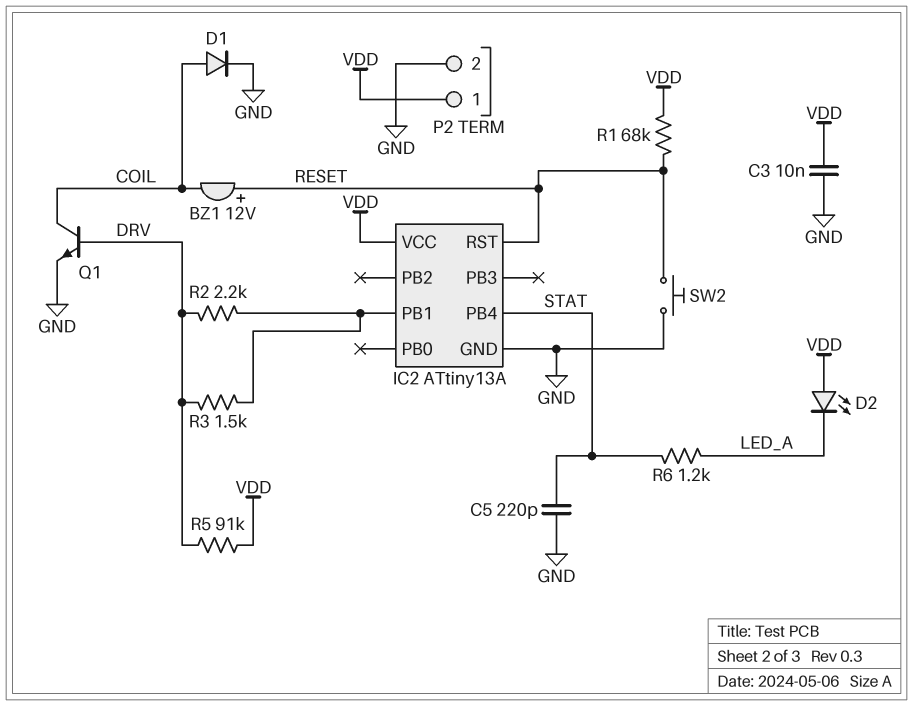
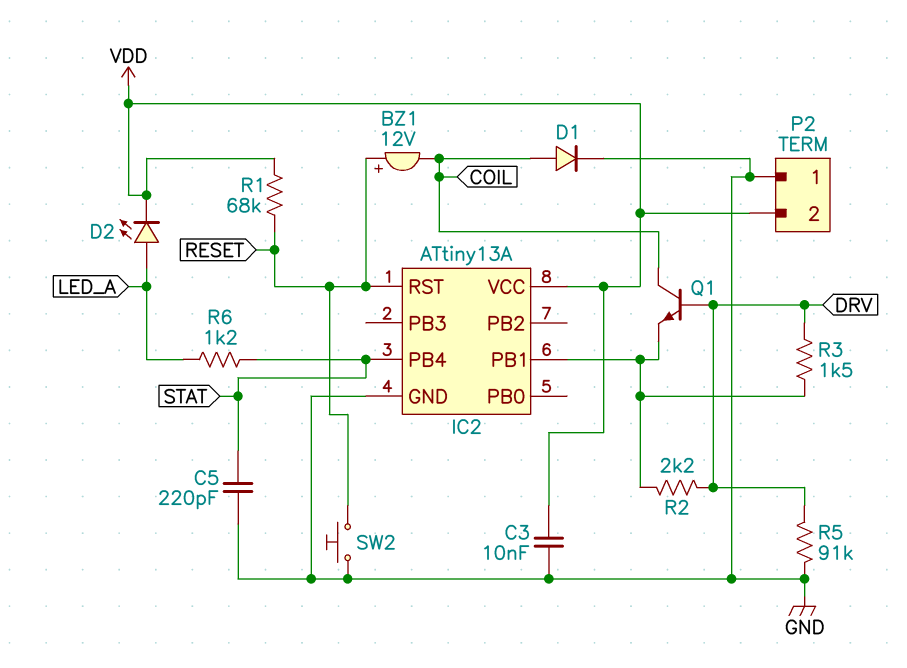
D2: LED (A VDD, K LED_A) -> LED (A LED_A, K VDD)
P2 pin 1: VDD -> GND
P2 pin 2: GND -> VDD
Q1: NPN (B DRV, C COIL, E GND) -> NPN (B DRV, C COIL, E IC2/PB1)
R5: 91k (DRV, VDD) -> 91k (DRV, GND)

